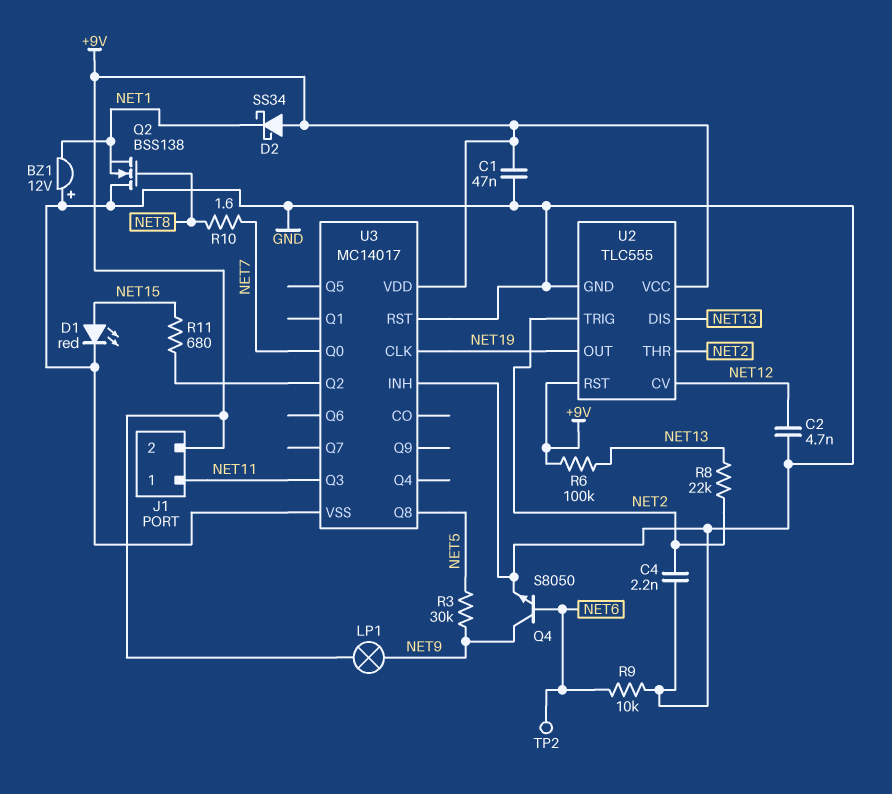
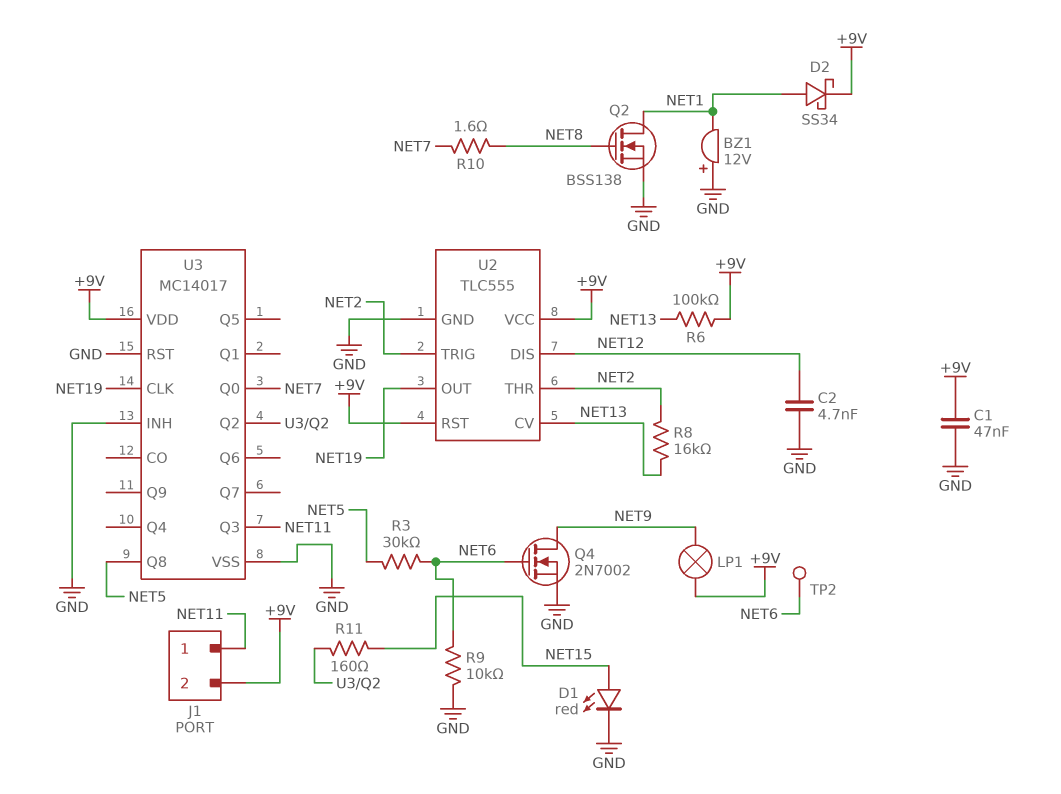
C4: 2.2nF (GND, NET2) -> none
D2: schottky SS34 (A +9V, K NET1) -> schottky SS34 (A NET1, K +9V)
Q2: NMOS BSS138 (G NET8, D GND, S NET1) -> NMOS BSS138 (G NET8, D NET1, S GND)
Q4: NPN S8050 (B NET6, C NET9, E GND) -> NMOS 2N7002 (G NET6, D NET9, S GND)
R3: 30k (NET5, NET9) -> 30k (NET5, NET6)
R8: 22k (NET2, NET13) -> 16k (NET2, NET13)
R11: 680 (NET15, U3/Q2) -> 160 (NET15, U3/Q2)
U2 pin CV: NET12 -> NET13
U2 pin DIS: NET13 -> NET12

